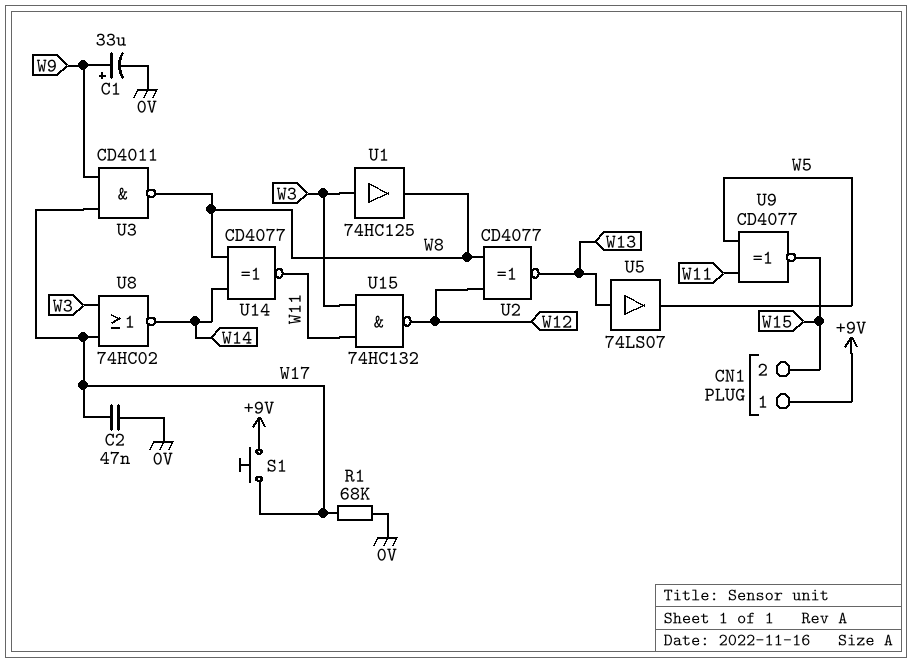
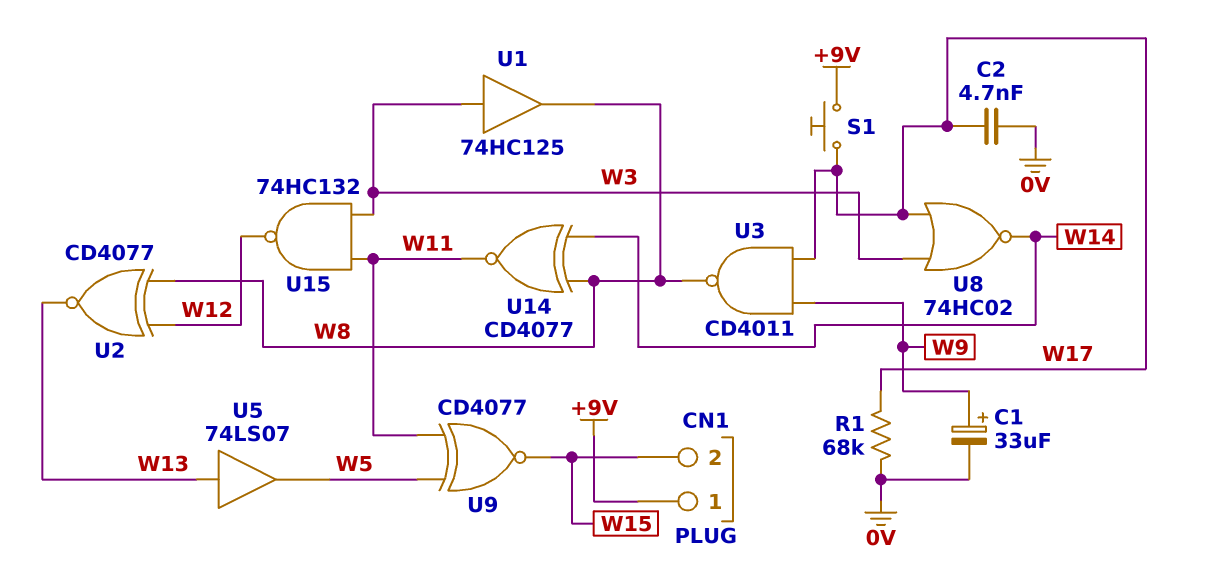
C2: 47nF (0V, W17) -> 4.7nF (0V, W17)

